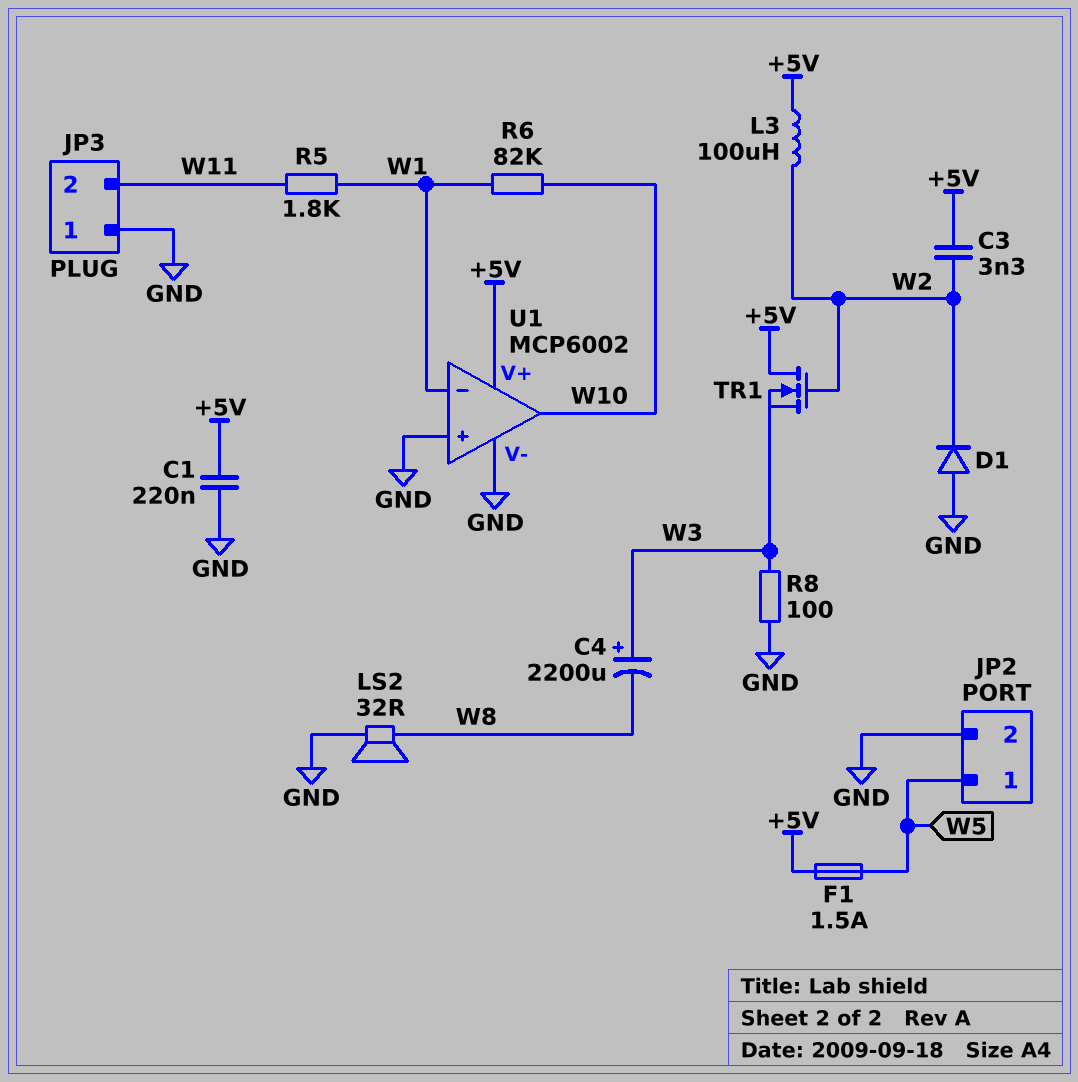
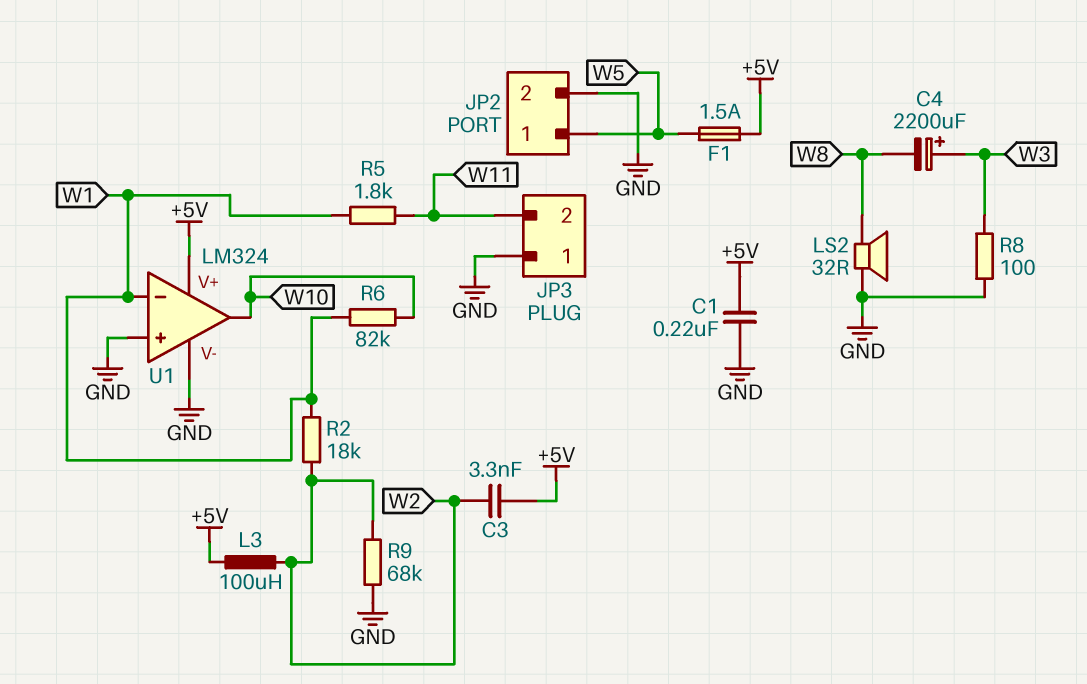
D1: diode (A GND, K W2) -> none
R2: none -> 18k (W1, W2)
R9: none -> 68k (GND, W2)
TR1: NMOS (G W2, D +5V, S W3) -> none
U1: MCP6002 -> LM324

